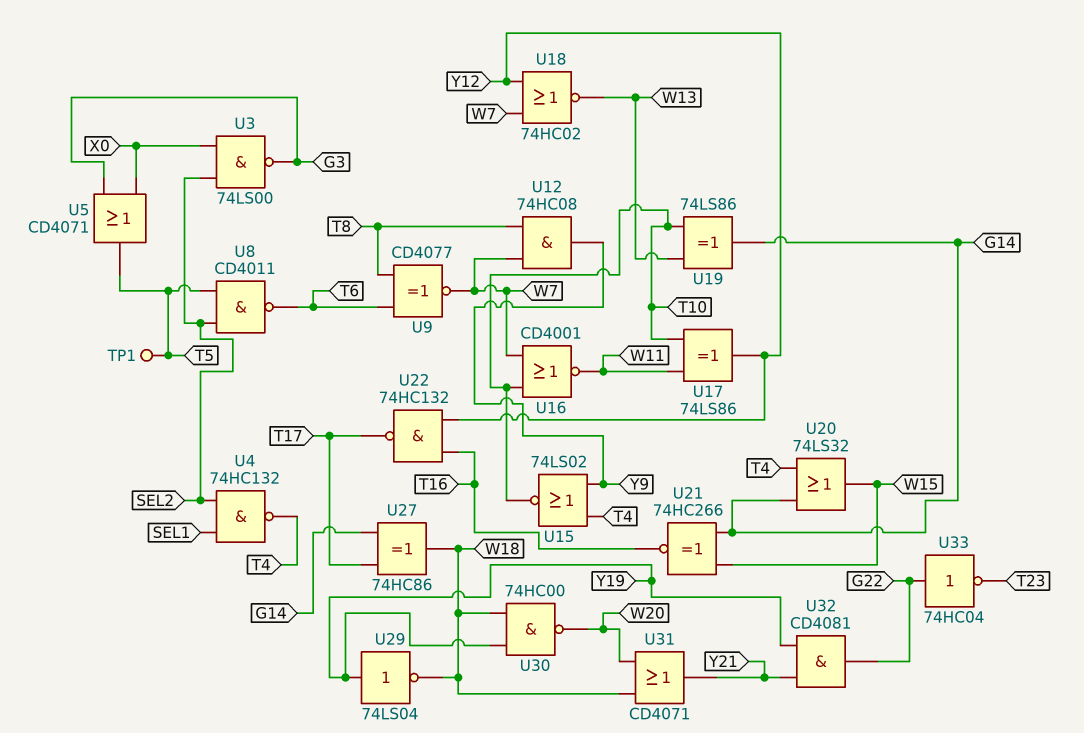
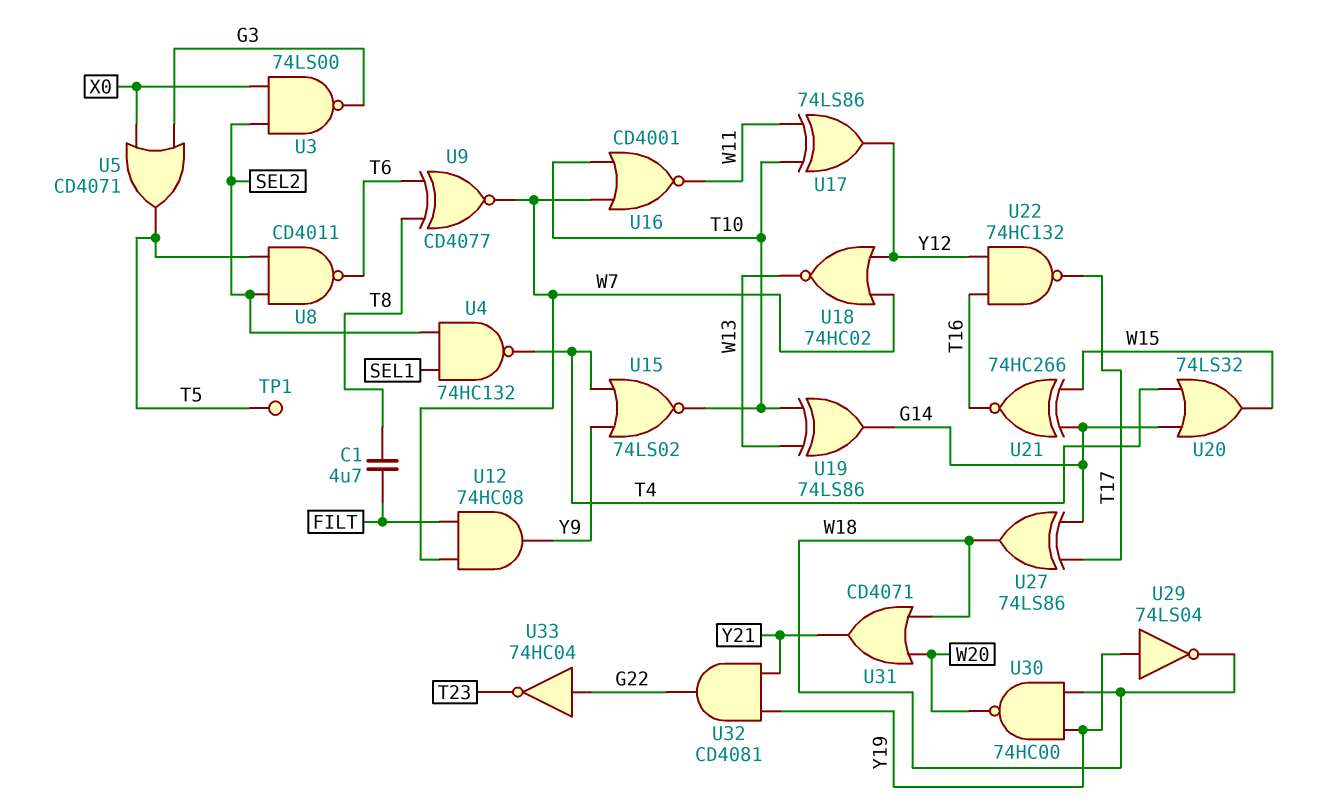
C1: none -> 4.7uF (FILT, T8)
U12: AND 74HC08 (in T8, in W7, out Y9) -> AND 74HC08 (in FILT, in W7, out Y9)
U27: XOR 74HC86 (in G14, in T17, out W18) -> XOR 74LS86 (in G14, in T17, out W18)

